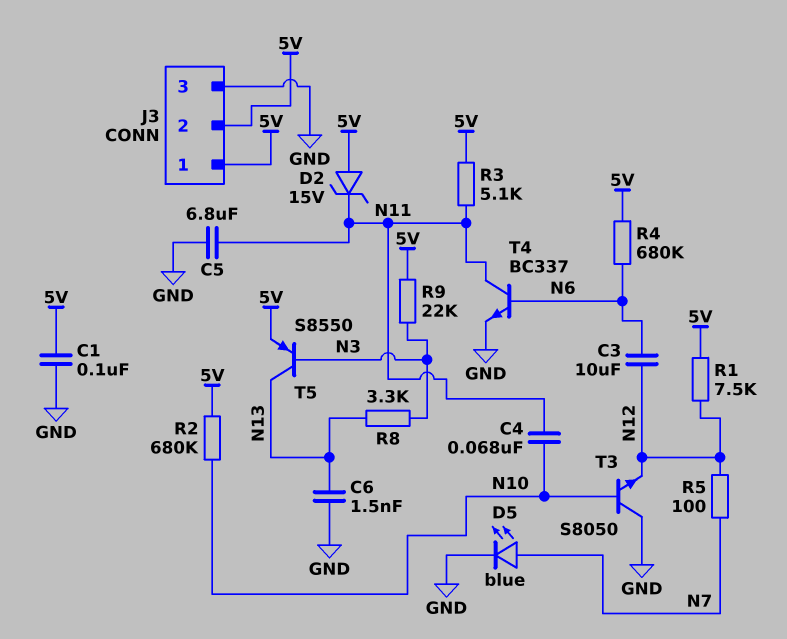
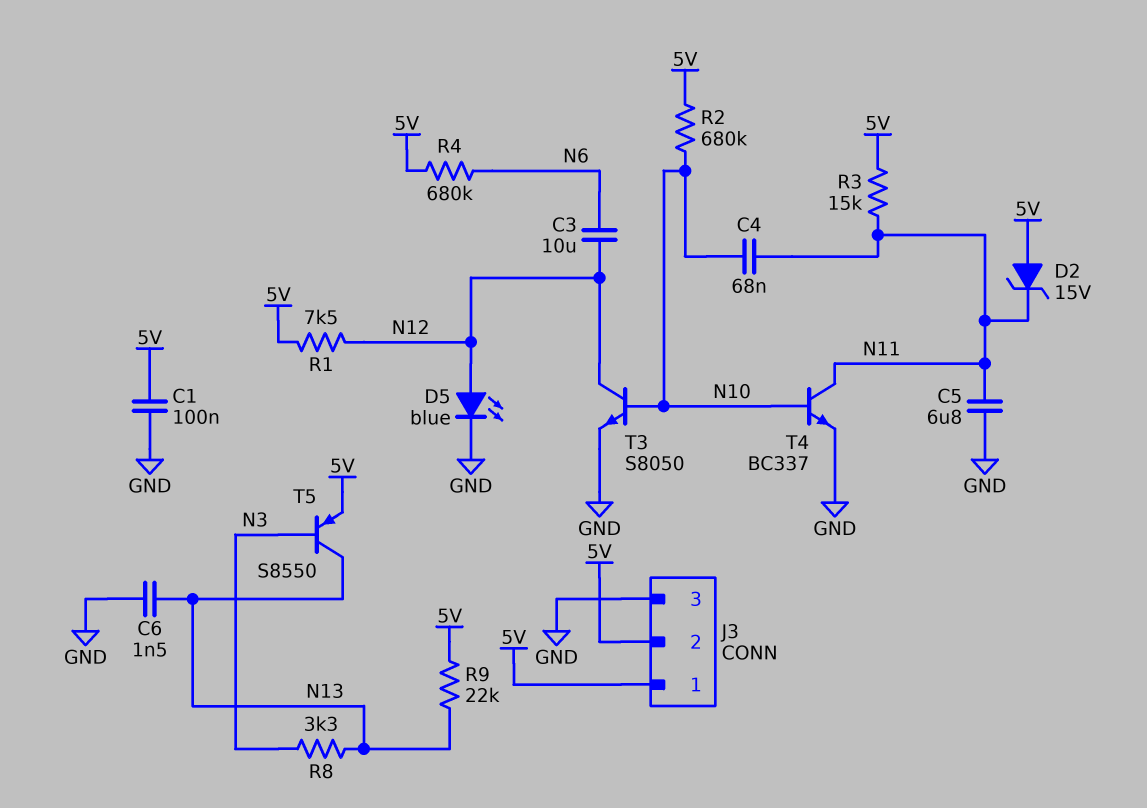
D5: LED blue (A N7, K GND) -> LED blue (A N12, K GND)
R3: 5.1k (5V, N11) -> 15k (5V, N11)
R5: 100 (N7, N12) -> none
R9: 22k (5V, N3) -> 22k (5V, N13)
T3: NPN S8050 (B N10, C GND, E N12) -> NPN S8050 (B N10, C N12, E GND)
T4: NPN BC337 (B N6, C N11, E GND) -> NPN BC337 (B N10, C N11, E GND)

